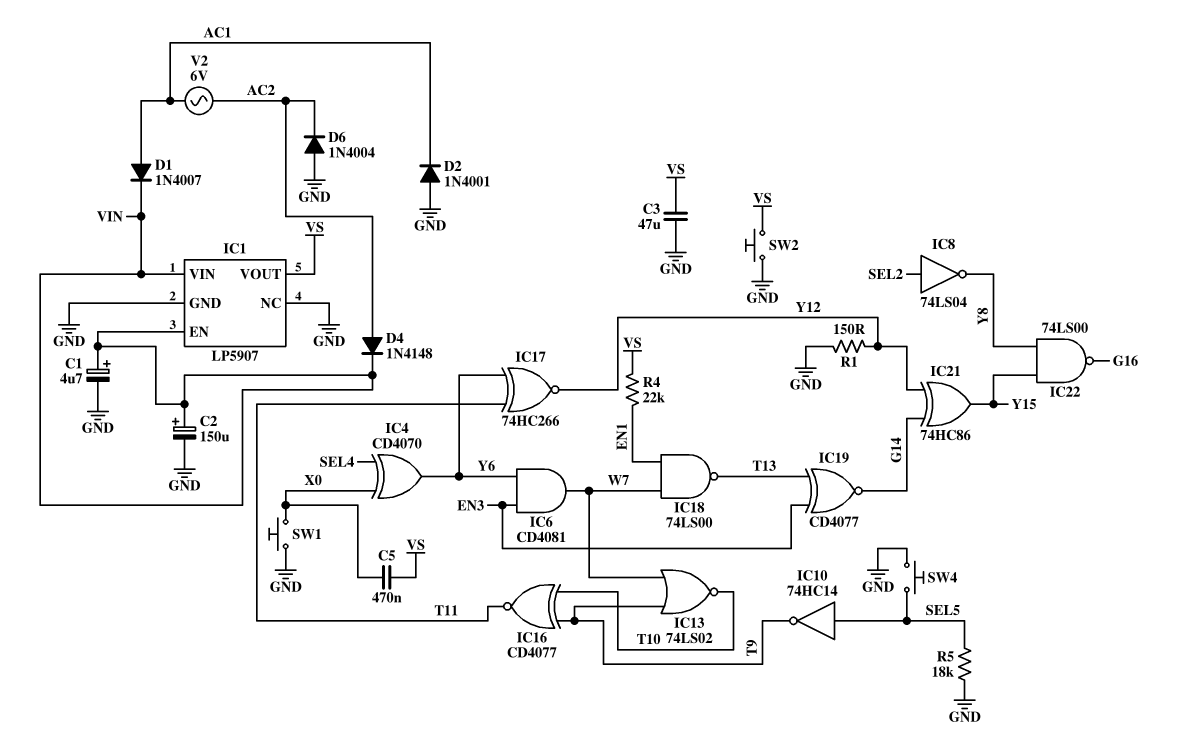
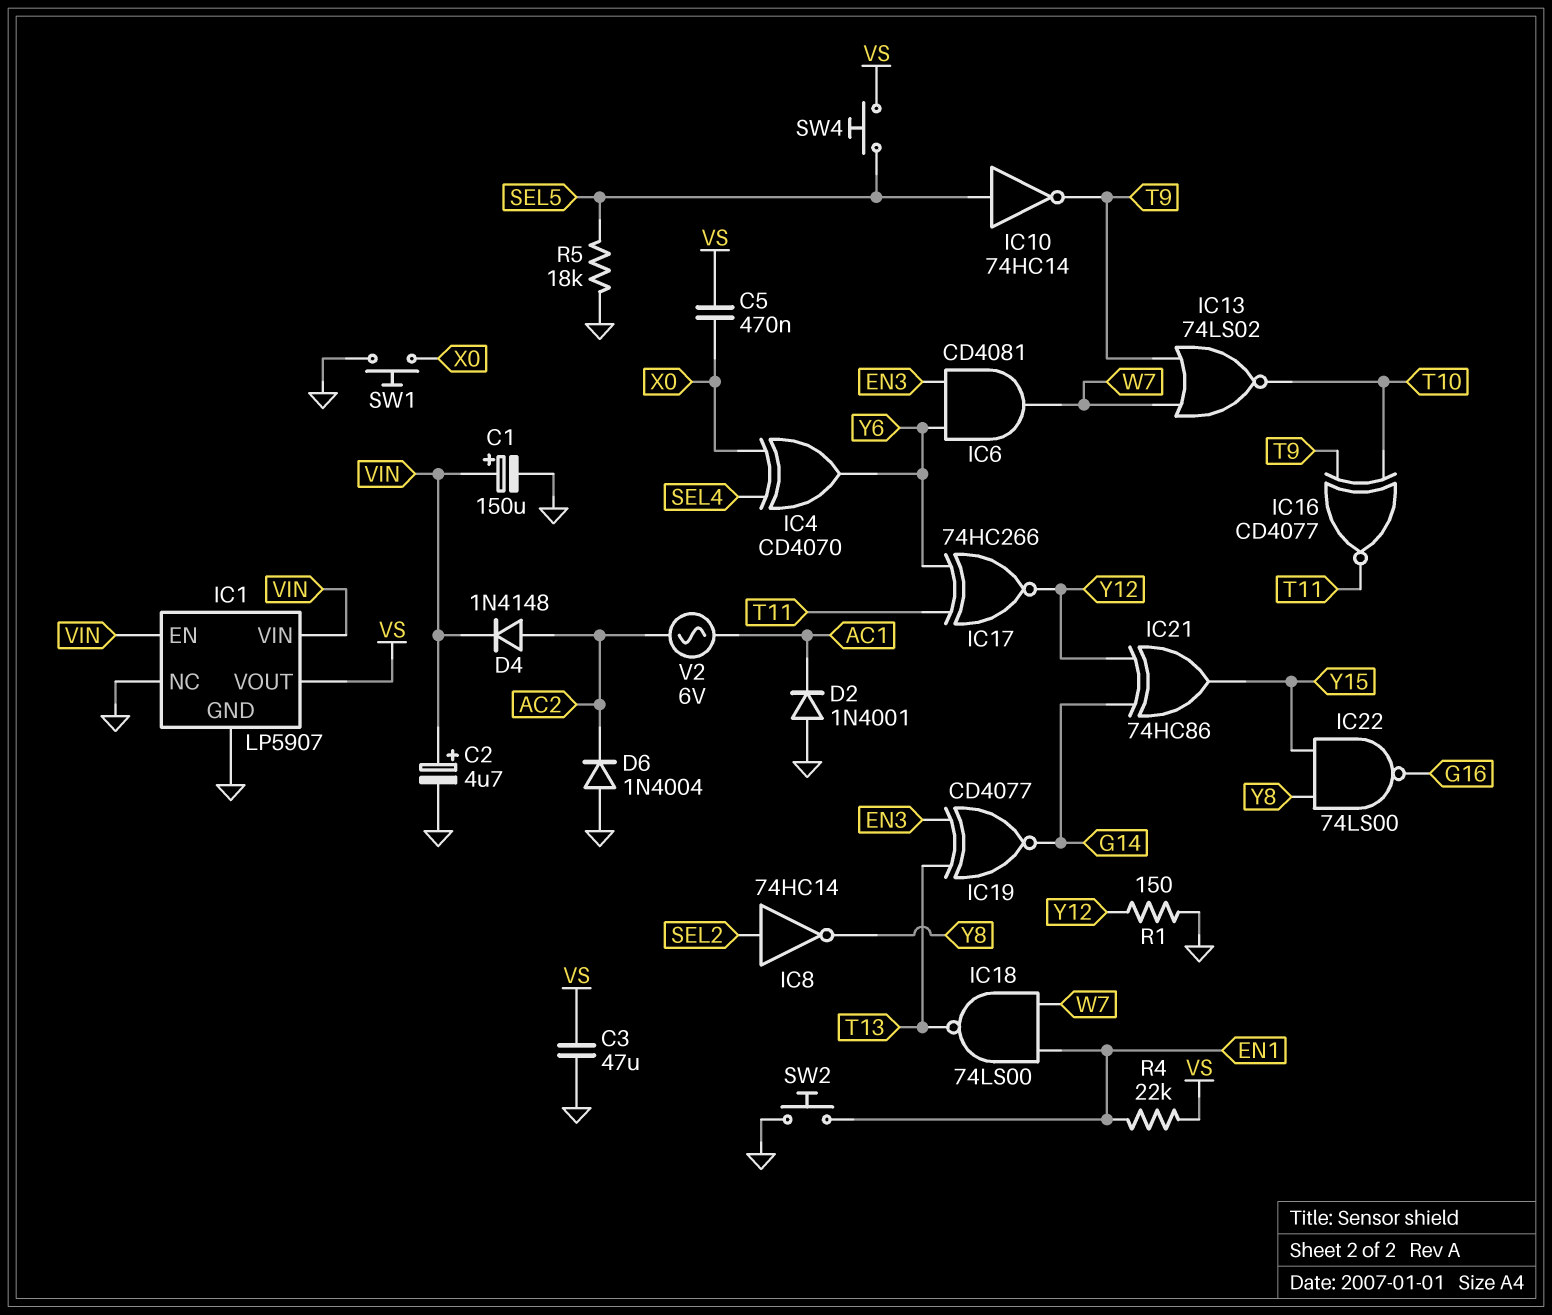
C1: 4.7uF (plus VIN, minus GND) -> 150uF (plus VIN, minus GND)
C2: 150uF (plus VIN, minus GND) -> 4.7uF (plus VIN, minus GND)
D1: diode 1N4007 (A AC1, K VIN) -> none
IC8: NOT 74LS04 (in SEL2, out Y8) -> NOT 74HC14 (in SEL2, out Y8)
SW2: button (GND, VS) -> button (EN1, GND)
SW4: button (GND, SEL5) -> button (SEL5, VS)

